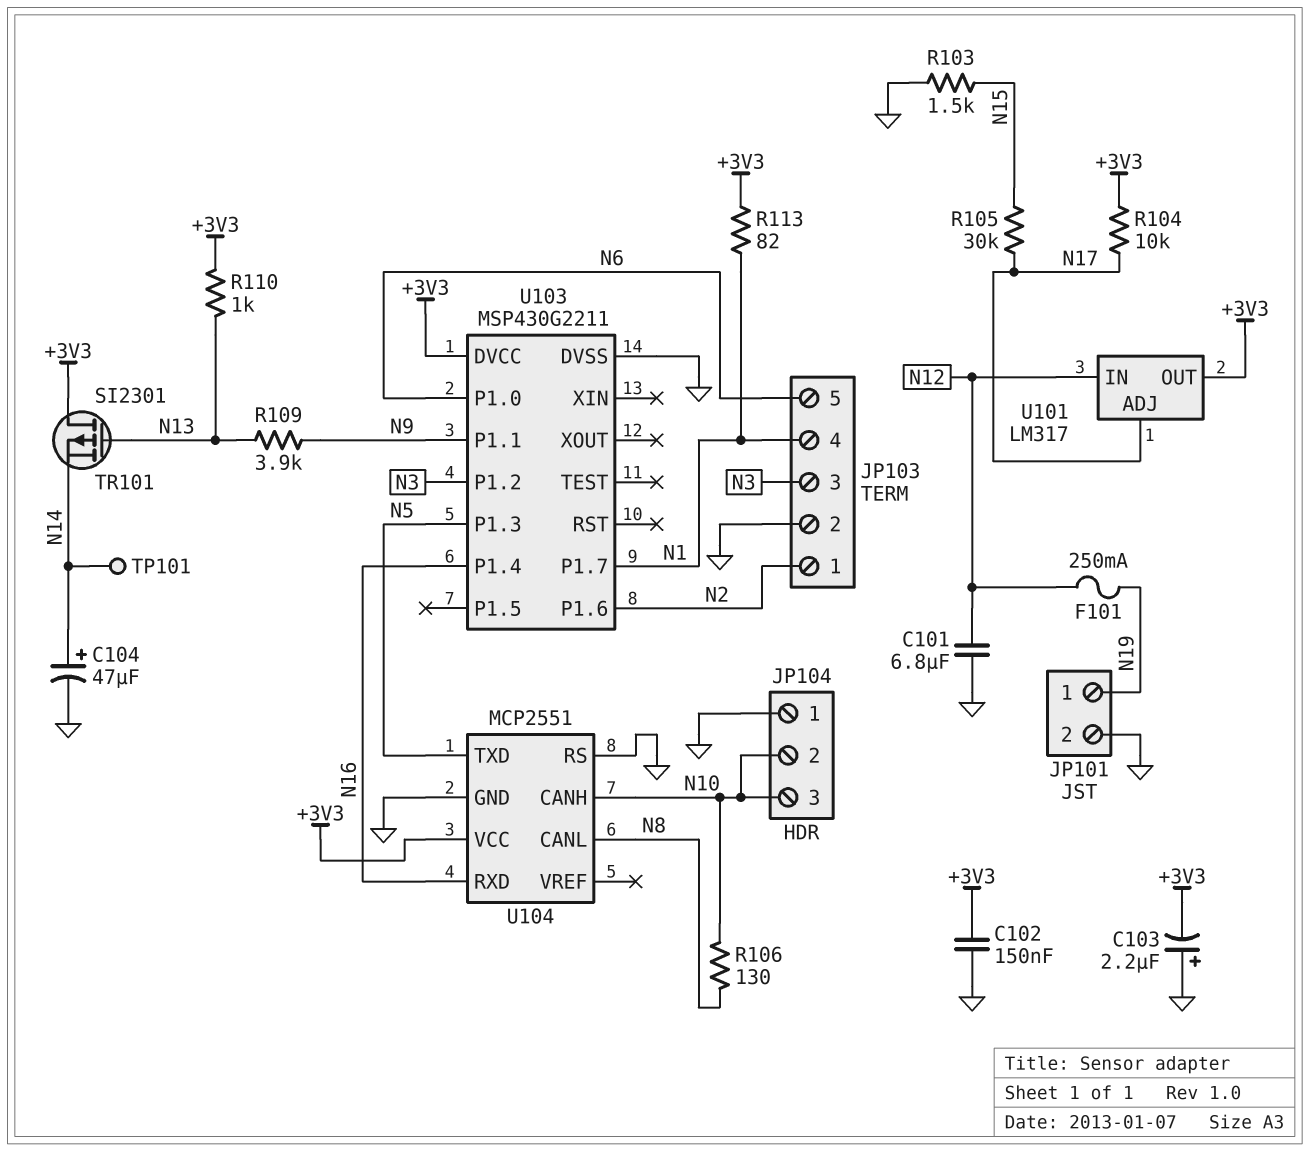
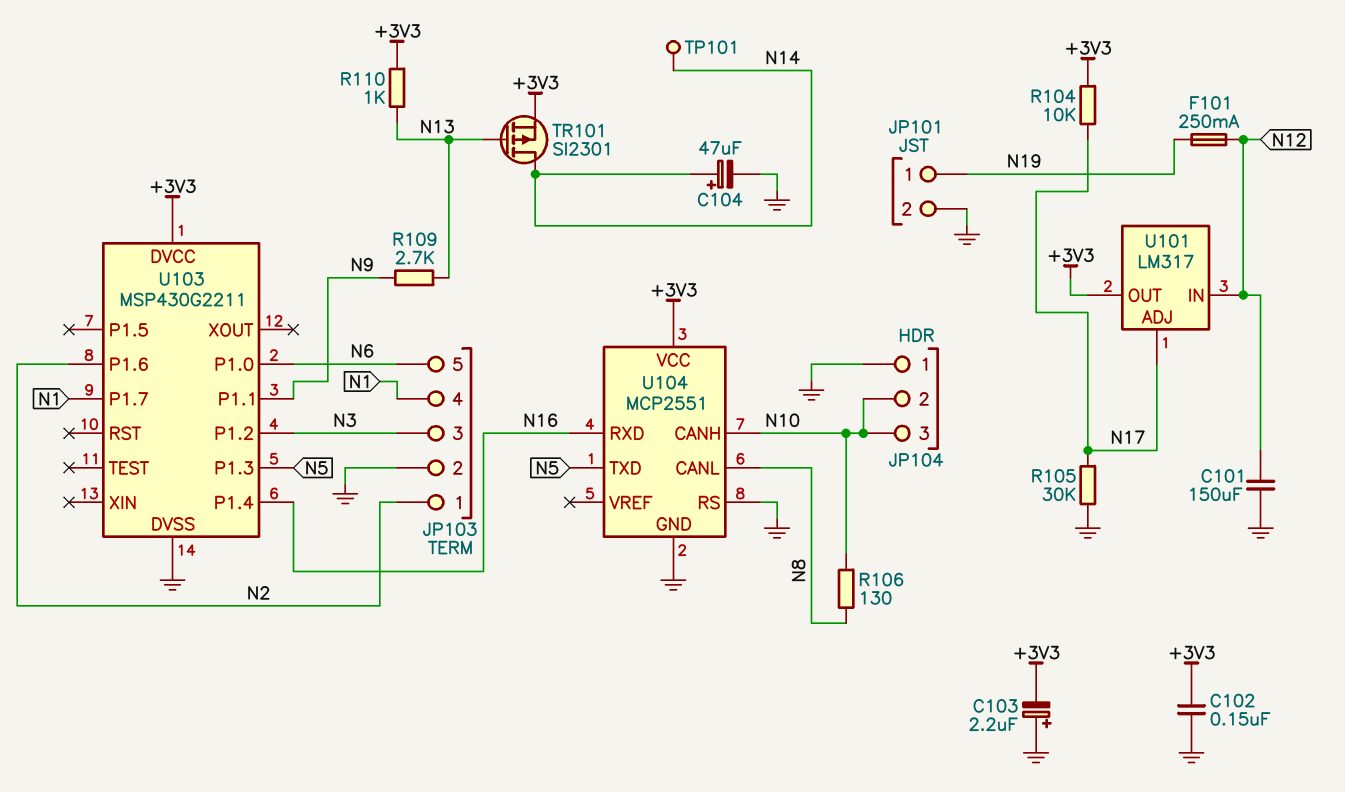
C101: 6.8uF (GND, N12) -> 150uF (GND, N12)
R103: 1.5k (GND, N15) -> none
R105: 30k (N15, N17) -> 30k (GND, N17)
R109: 3.9k (N9, N13) -> 2.7k (N9, N13)
R113: 82 (+3V3, N1) -> none
TR101: PMOS SI2301 (G N13, D +3V3, S N14) -> PMOS SI2301 (G N13, D N14, S +3V3)

